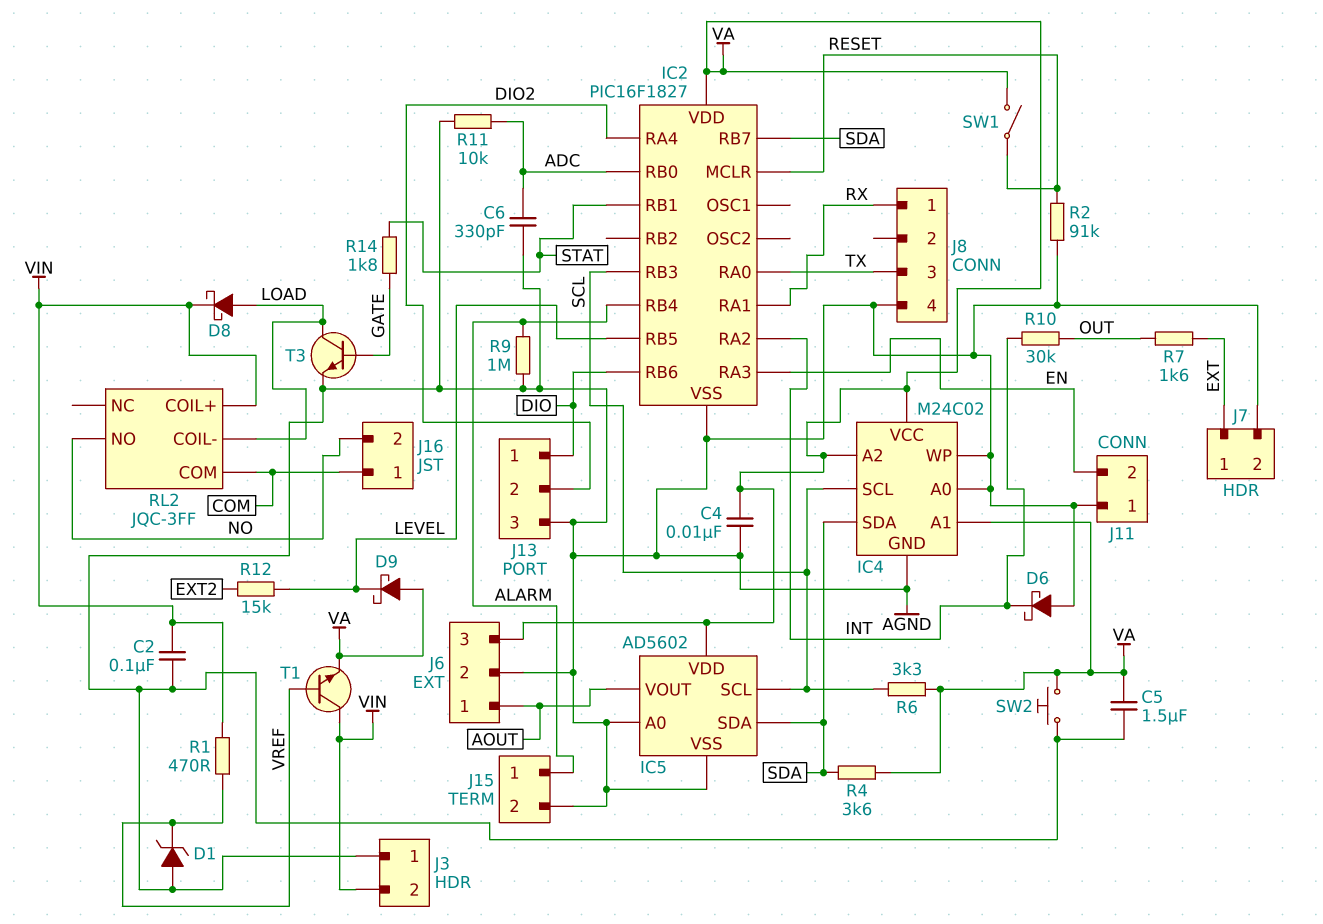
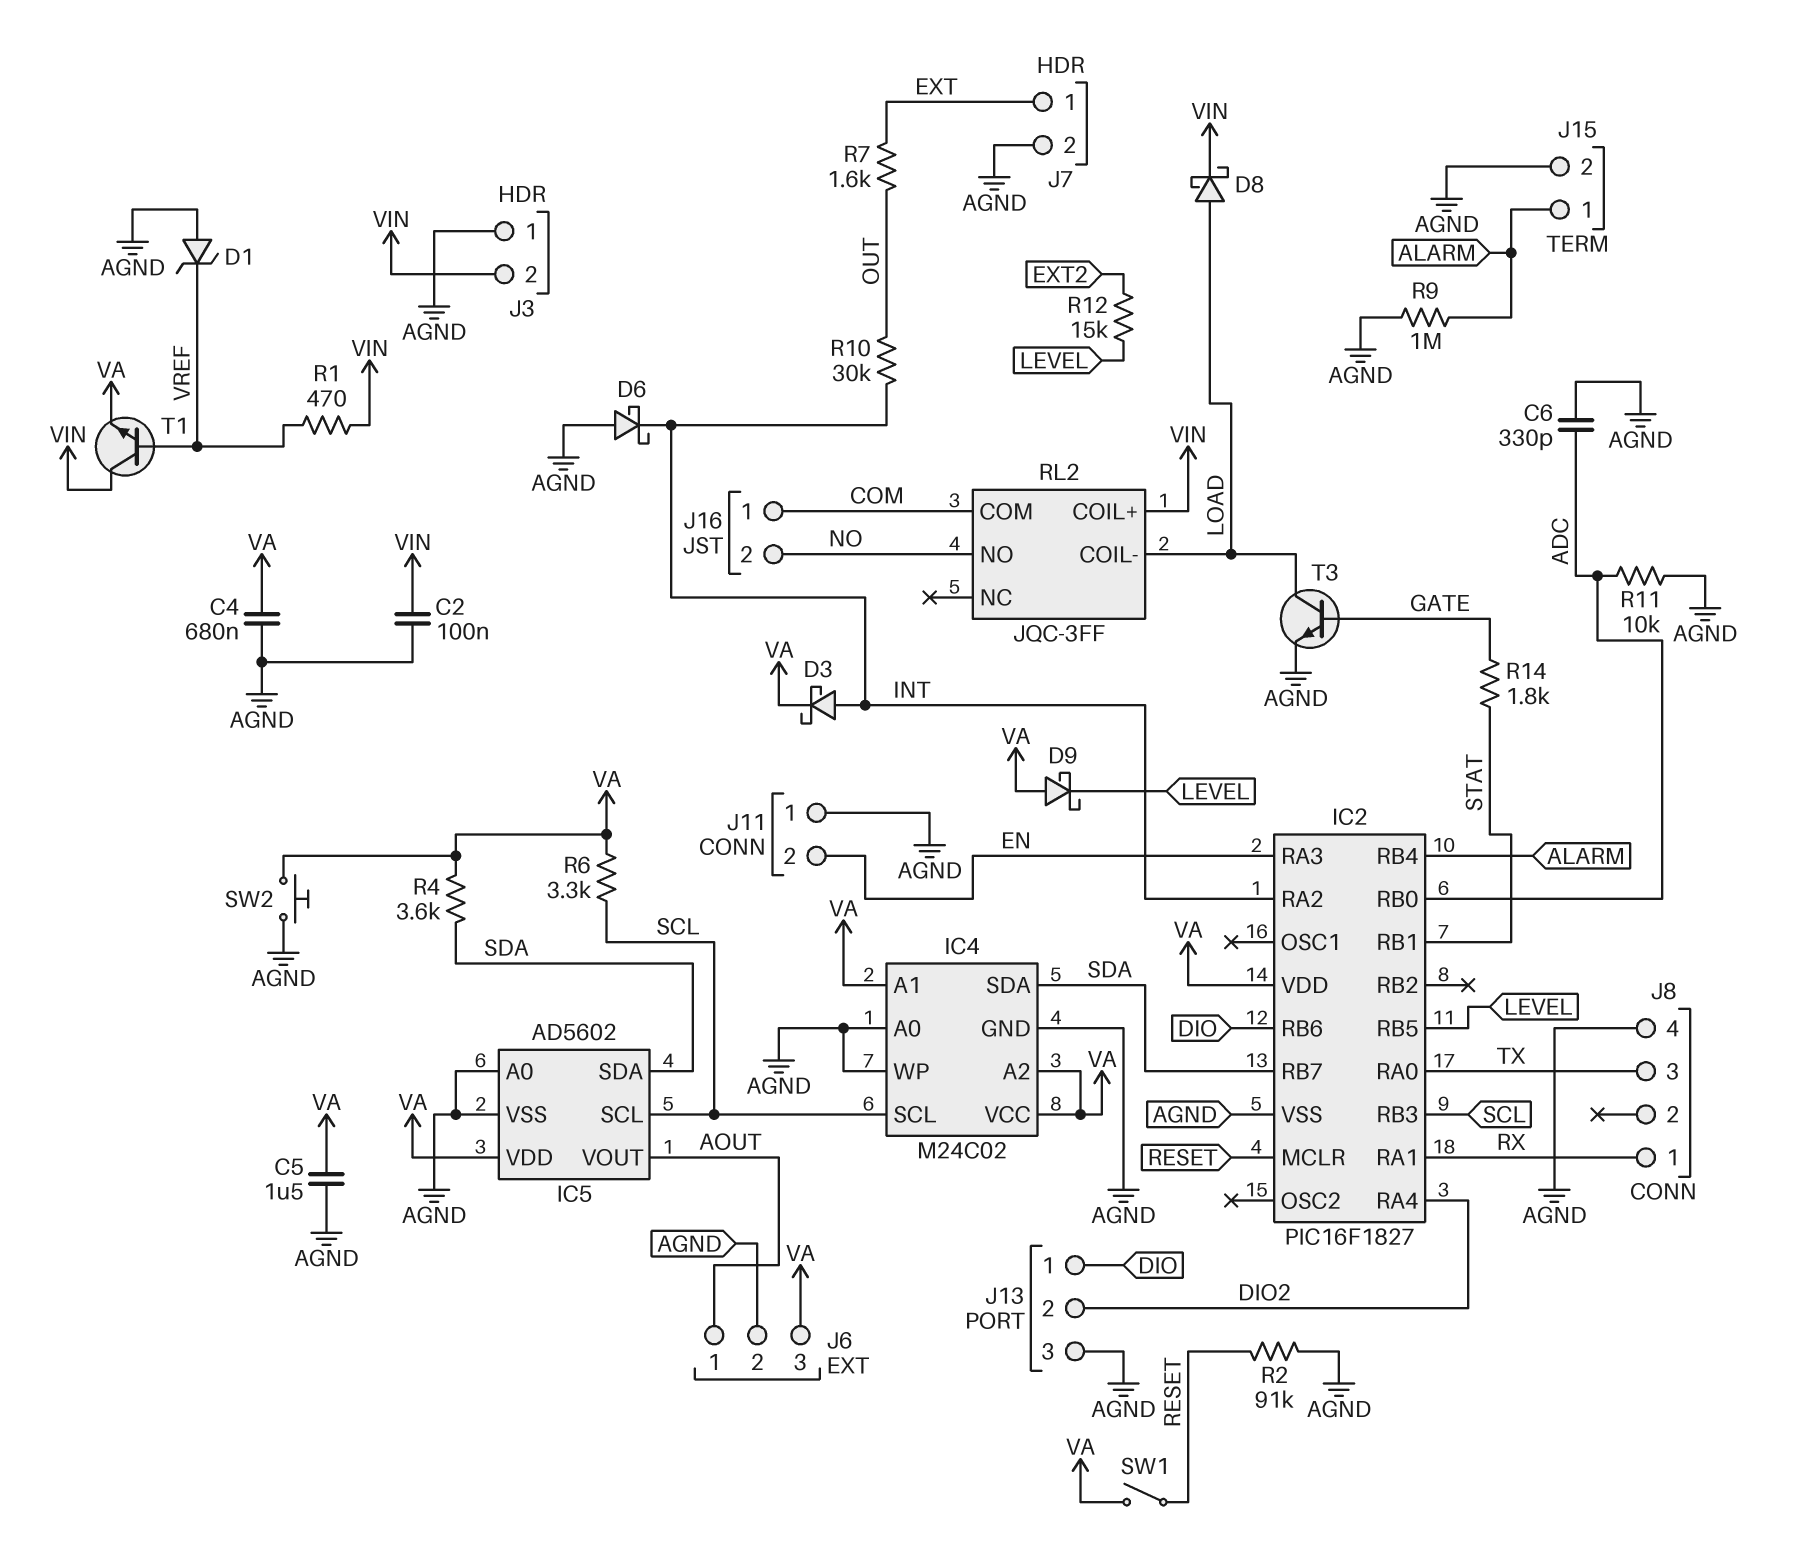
C4: 10nF (AGND, VA) -> 680nF (AGND, VA)
D3: none -> schottky (A INT, K VA)

